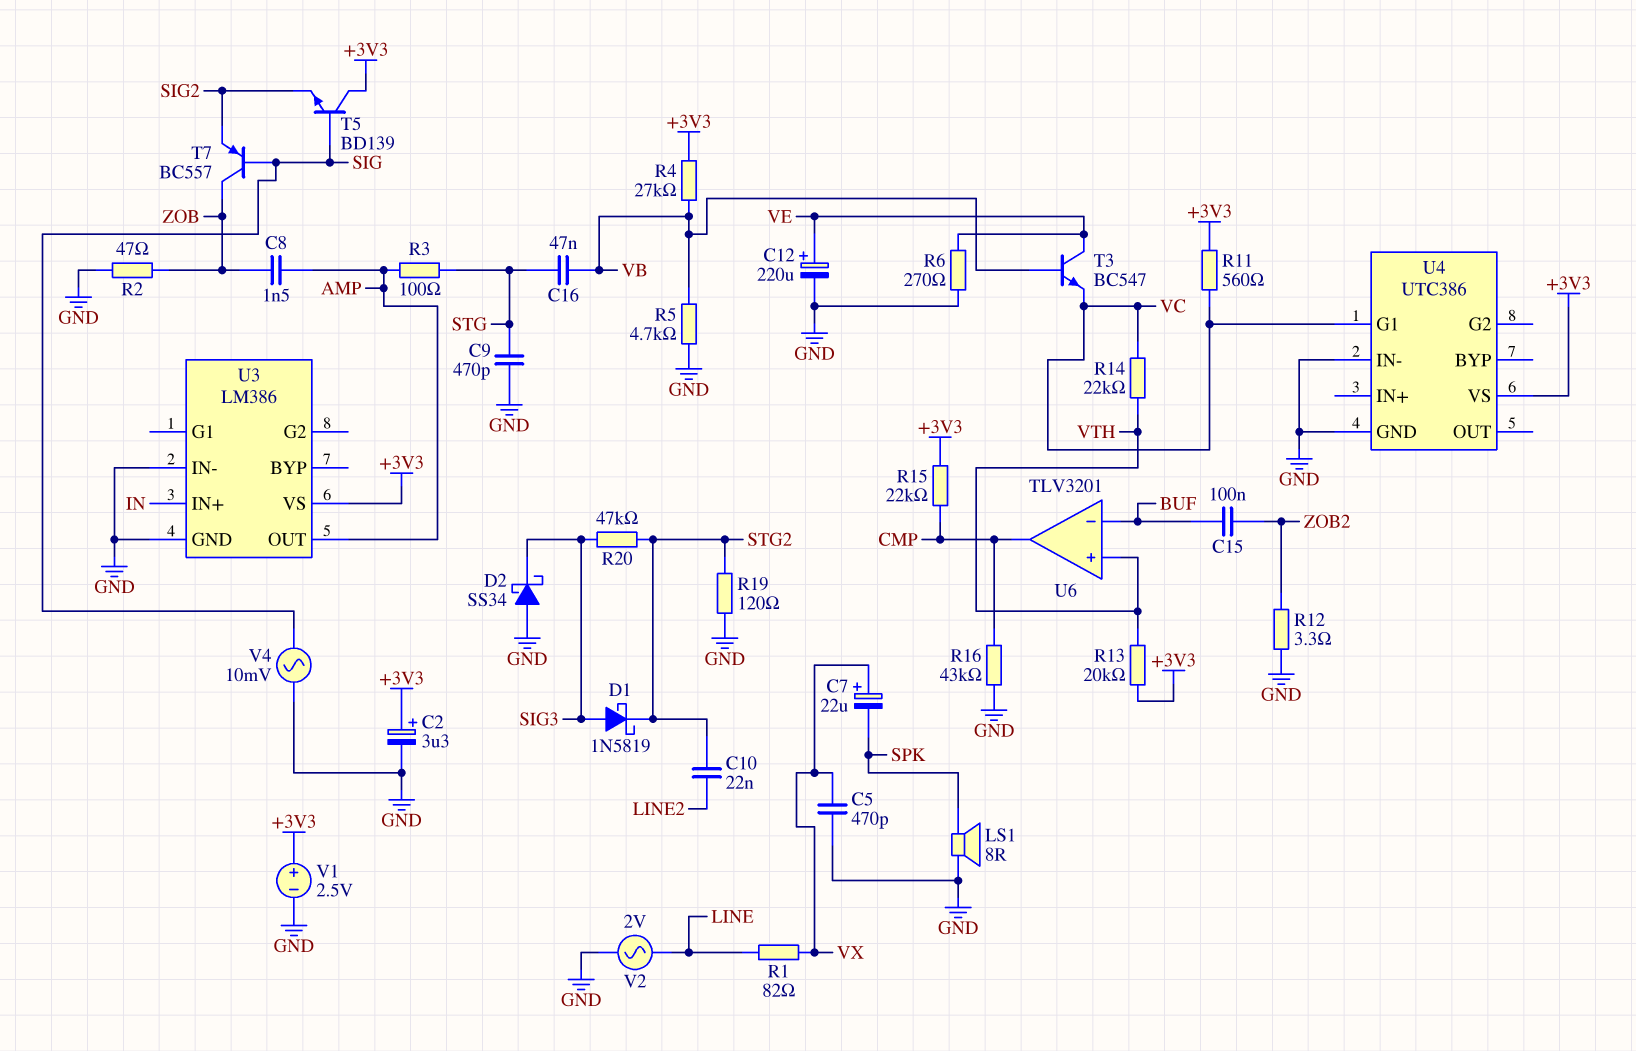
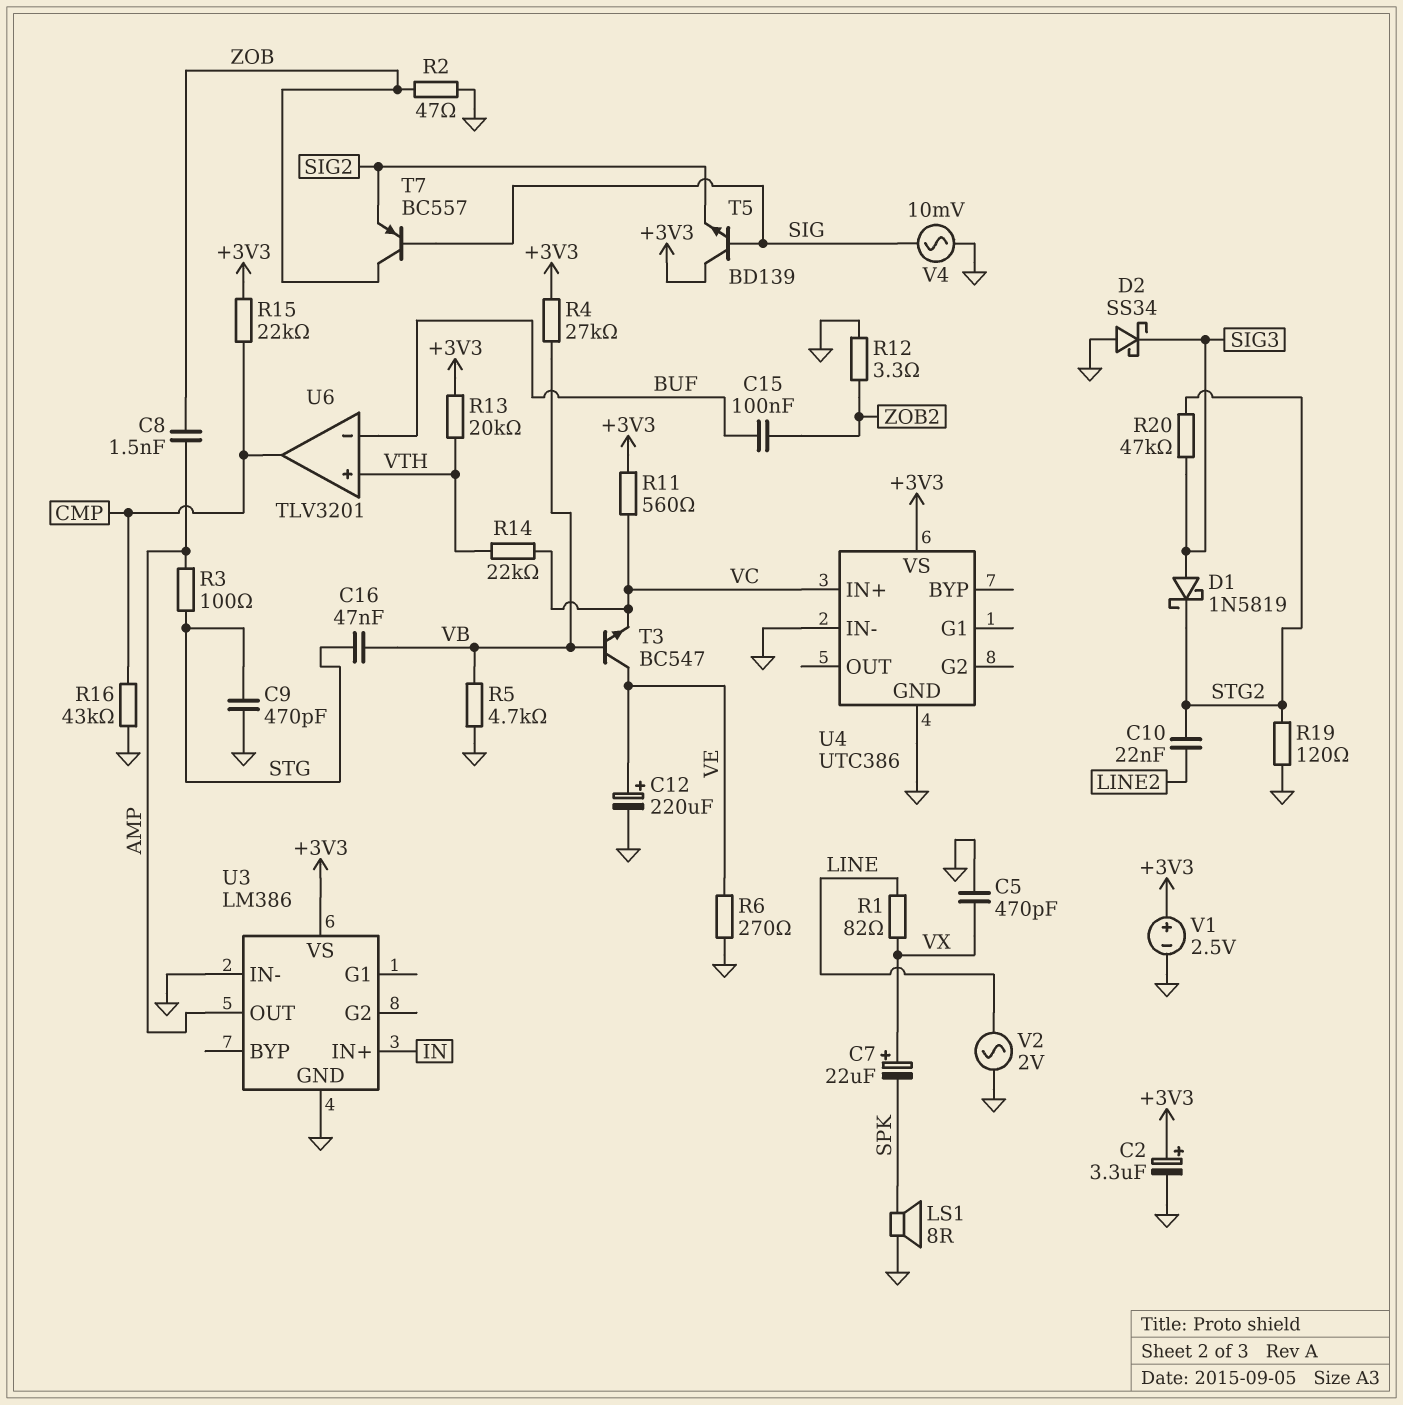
U4 pin G1: VC -> none
U4 pin IN+: none -> VC

